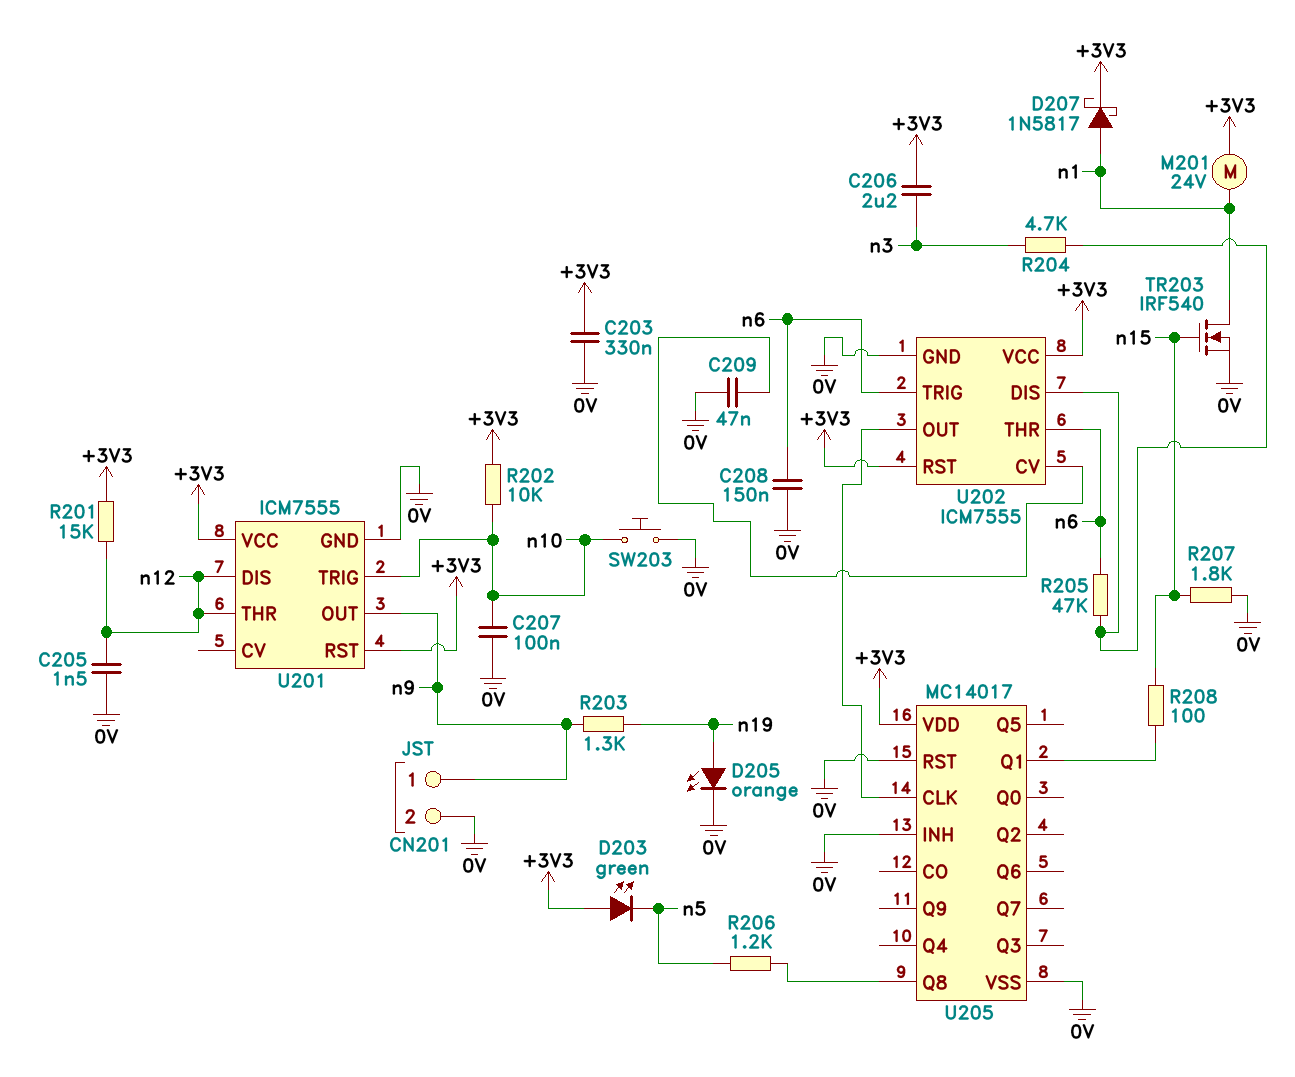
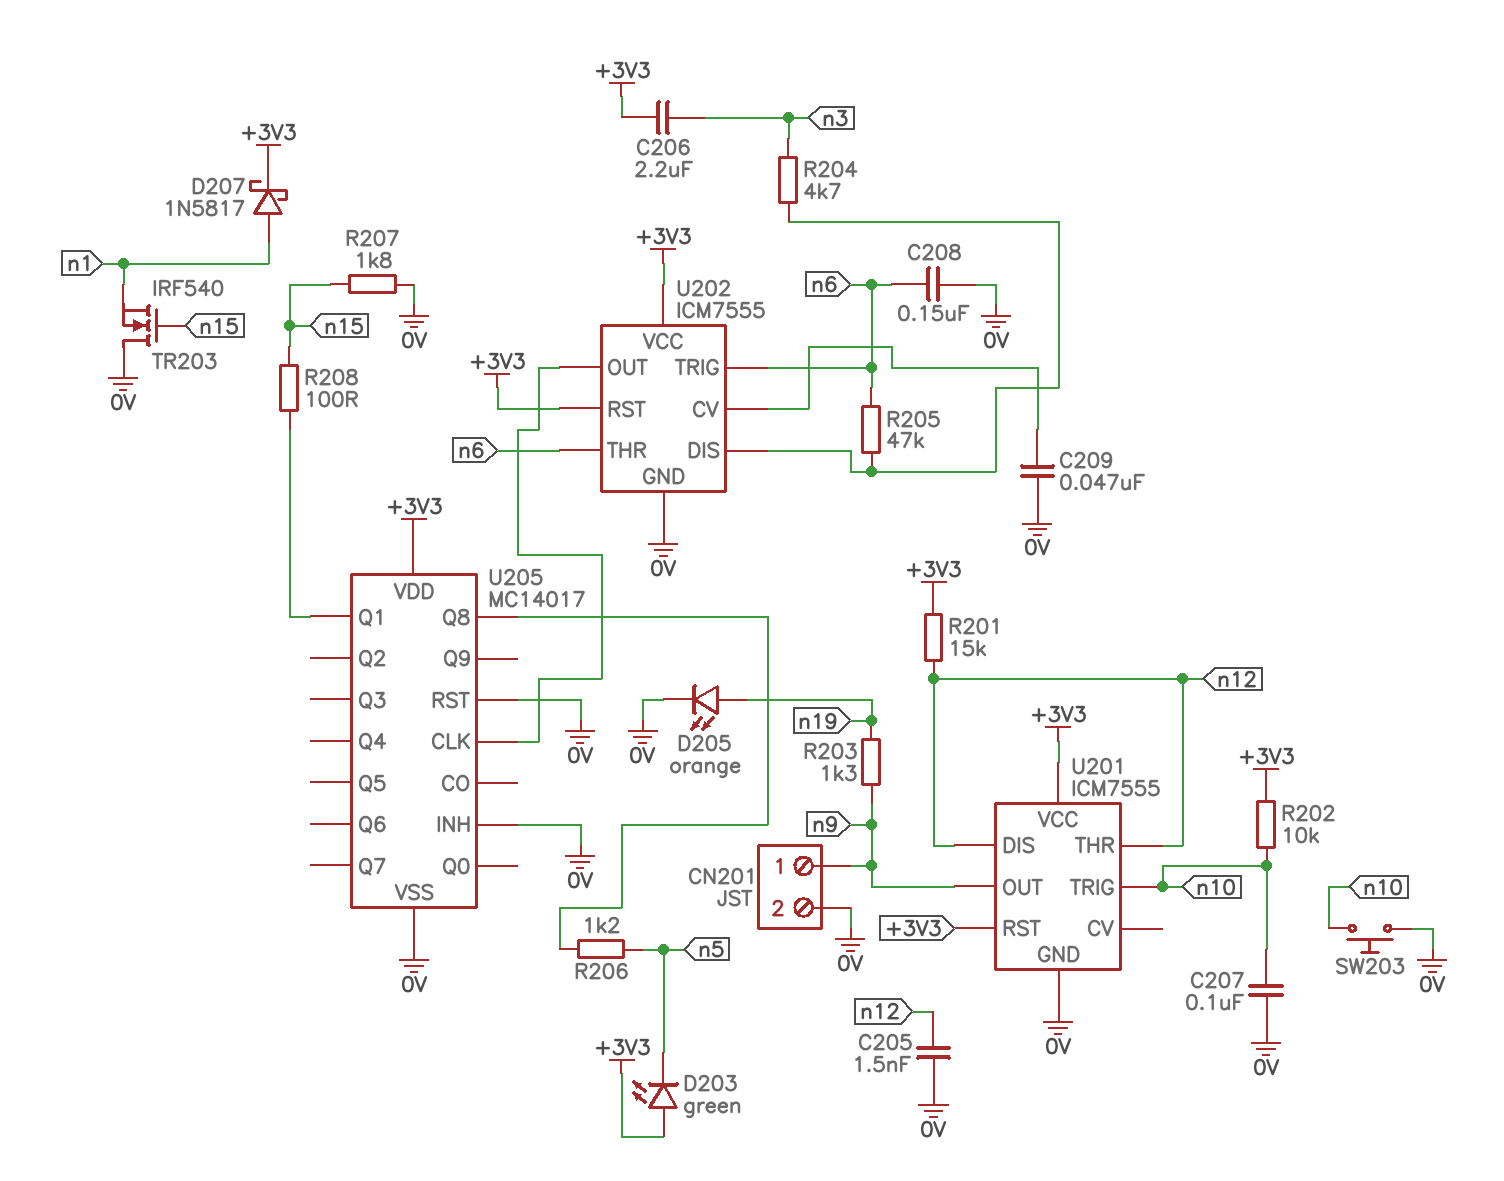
C203: 330nF (+3V3, 0V) -> none
M201: motor 24V (+3V3, n1) -> none
TR203: NMOS IRF540 (G n15, D n1, S 0V) -> NMOS IRF540 (G n15, D 0V, S n1)

